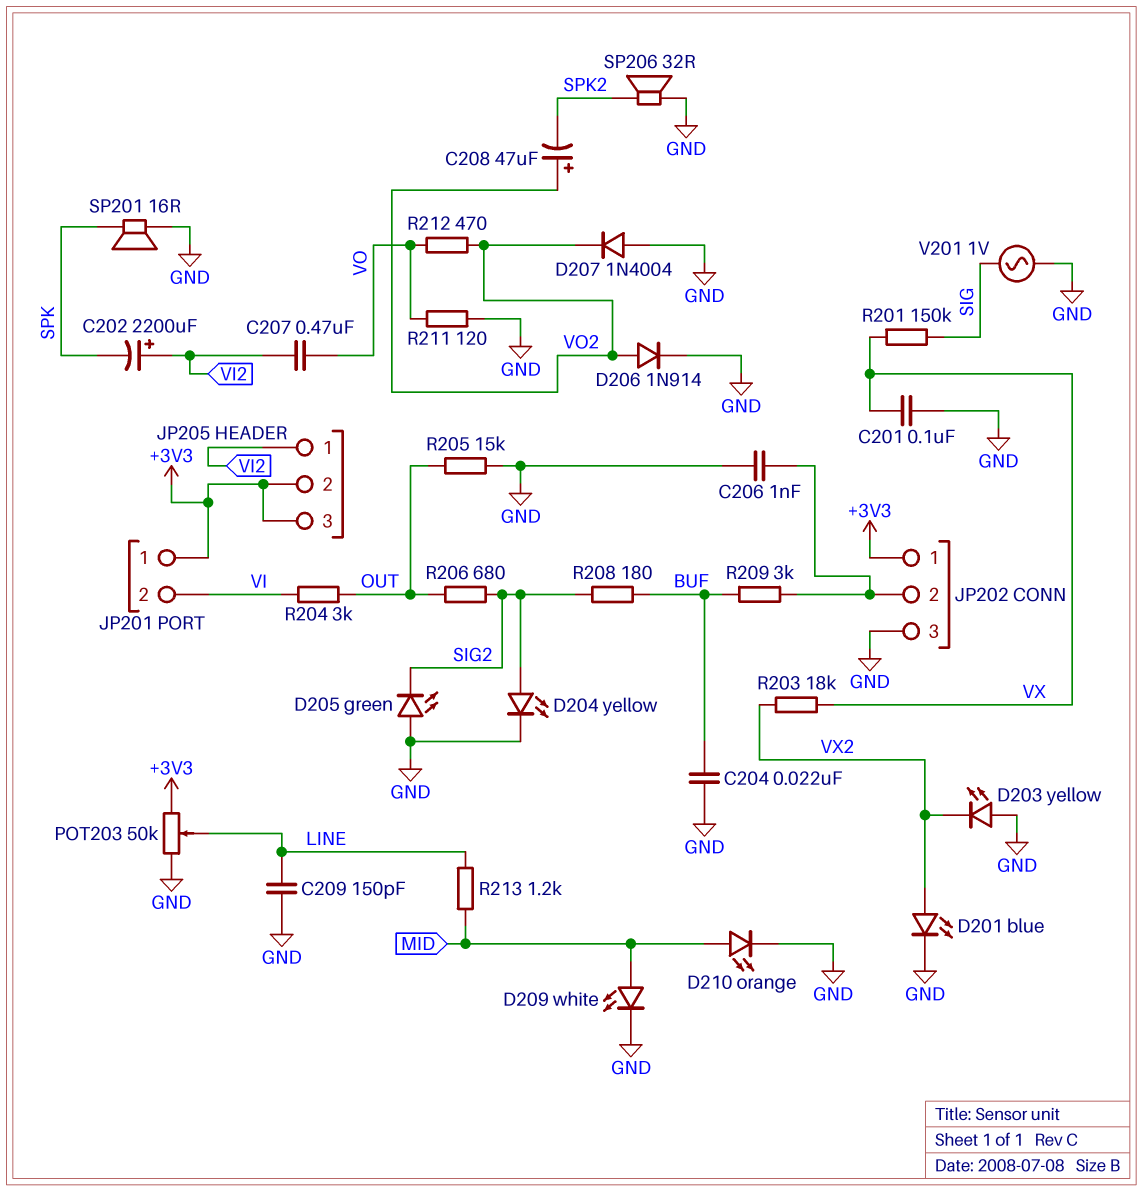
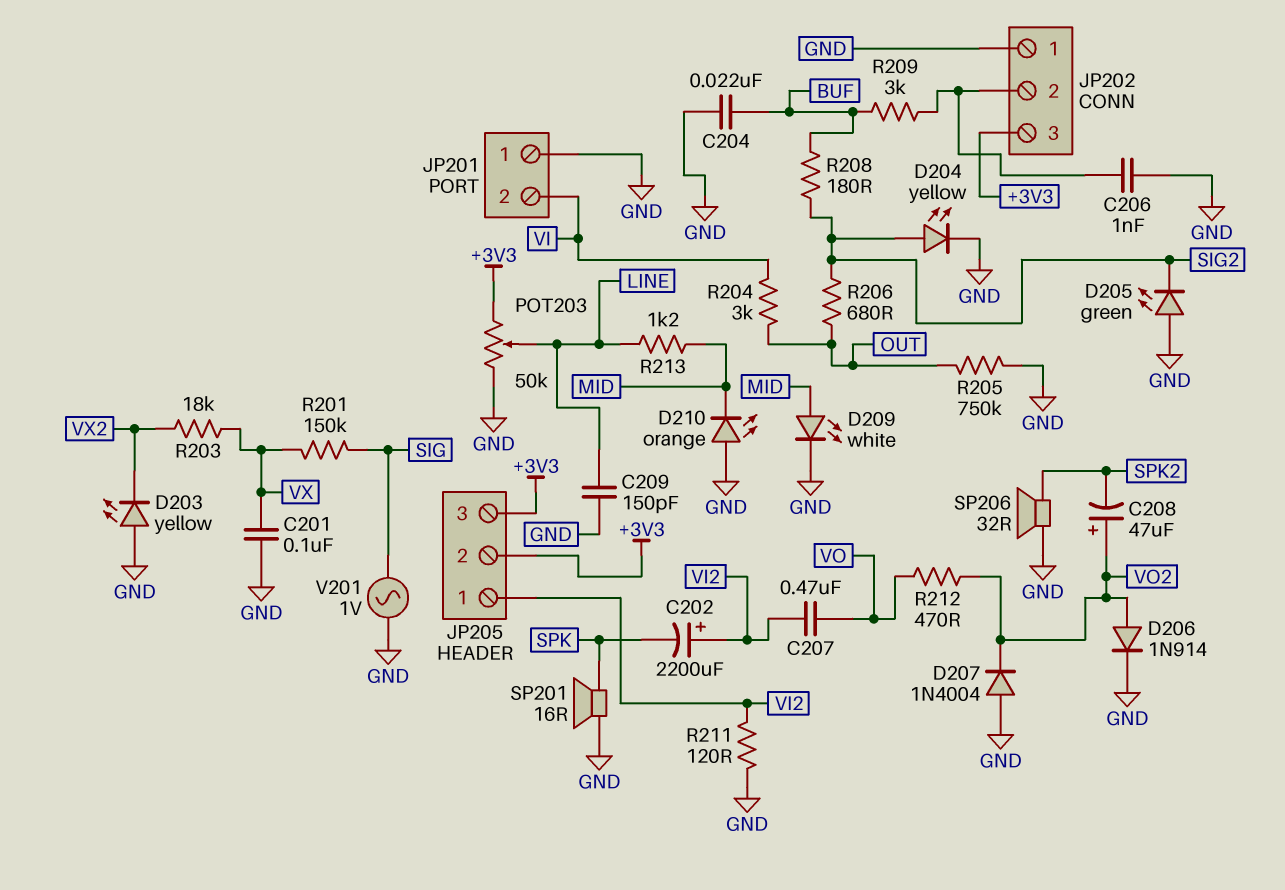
D201: LED blue (A VX2, K GND) -> none
D210: LED orange (A MID, K GND) -> LED orange (A GND, K MID)
JP201 pin 1: +3V3 -> GND
JP202 pin 1: +3V3 -> GND
JP202 pin 3: GND -> +3V3
R205: 15k (GND, OUT) -> 750k (GND, OUT)
R211: 120 (GND, VO) -> 120 (GND, VI2)

